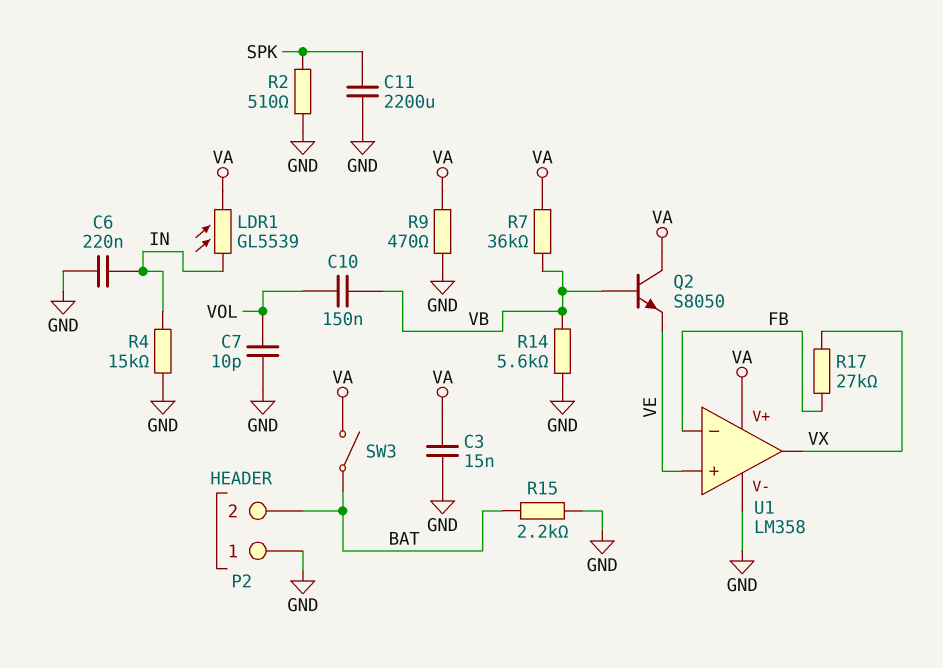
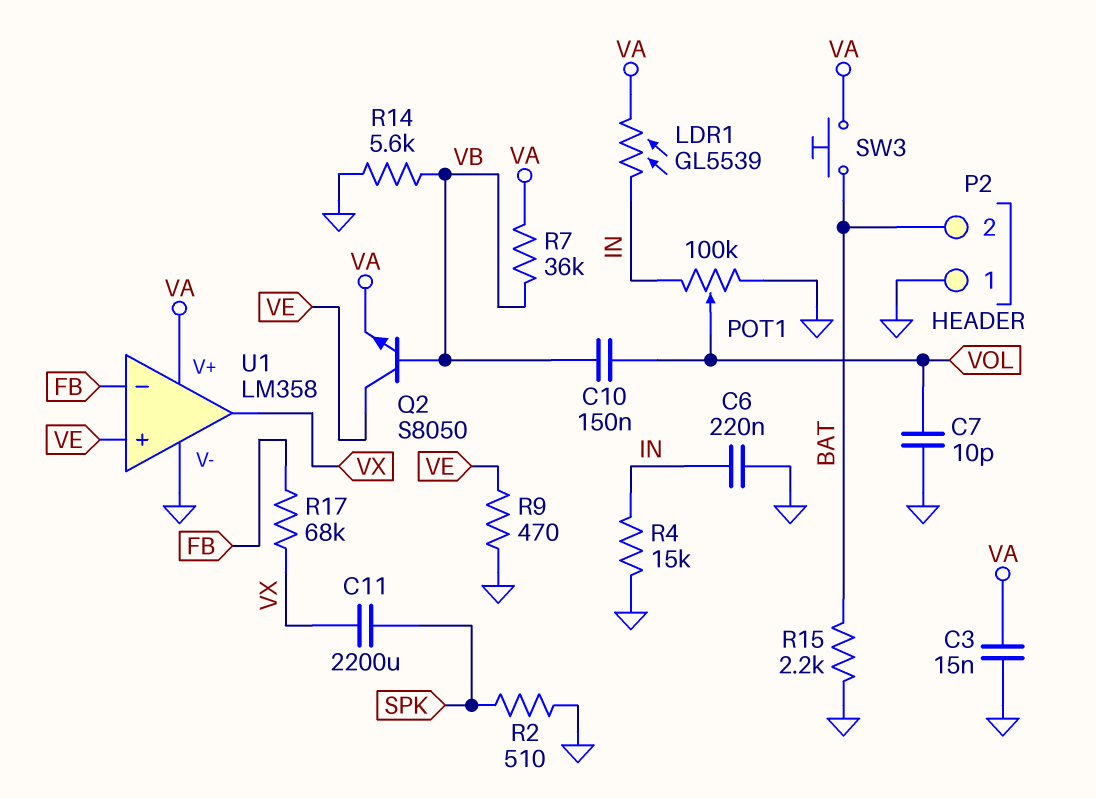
C11: 2200uF (GND, SPK) -> 2200uF (SPK, VX)
POT1: none -> 100k (GND, IN, wiper VOL)
Q2: NPN S8050 (B VB, C VA, E VE) -> NPN S8050 (B VB, C VE, E VA)
R9: 470 (GND, VA) -> 470 (GND, VE)
R17: 27k (FB, VX) -> 68k (FB, VX)
SW3: switch (BAT, VA) -> button (BAT, VA)

